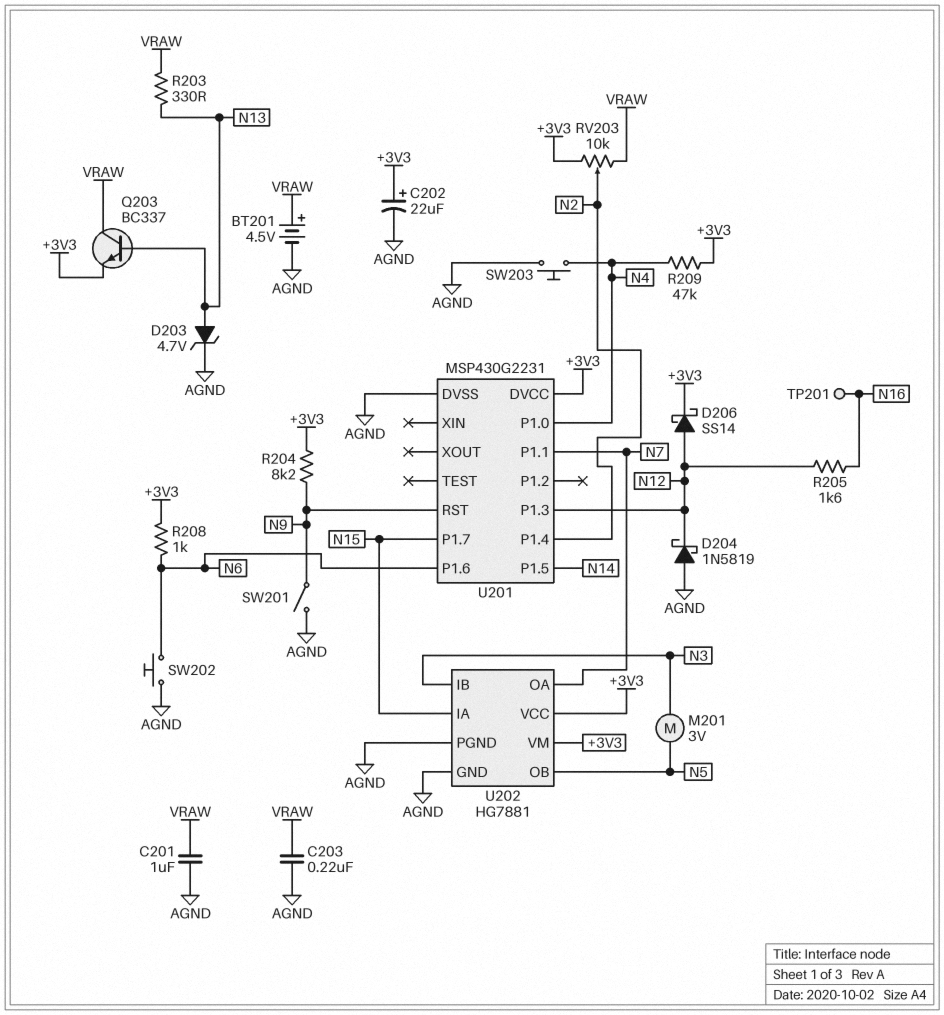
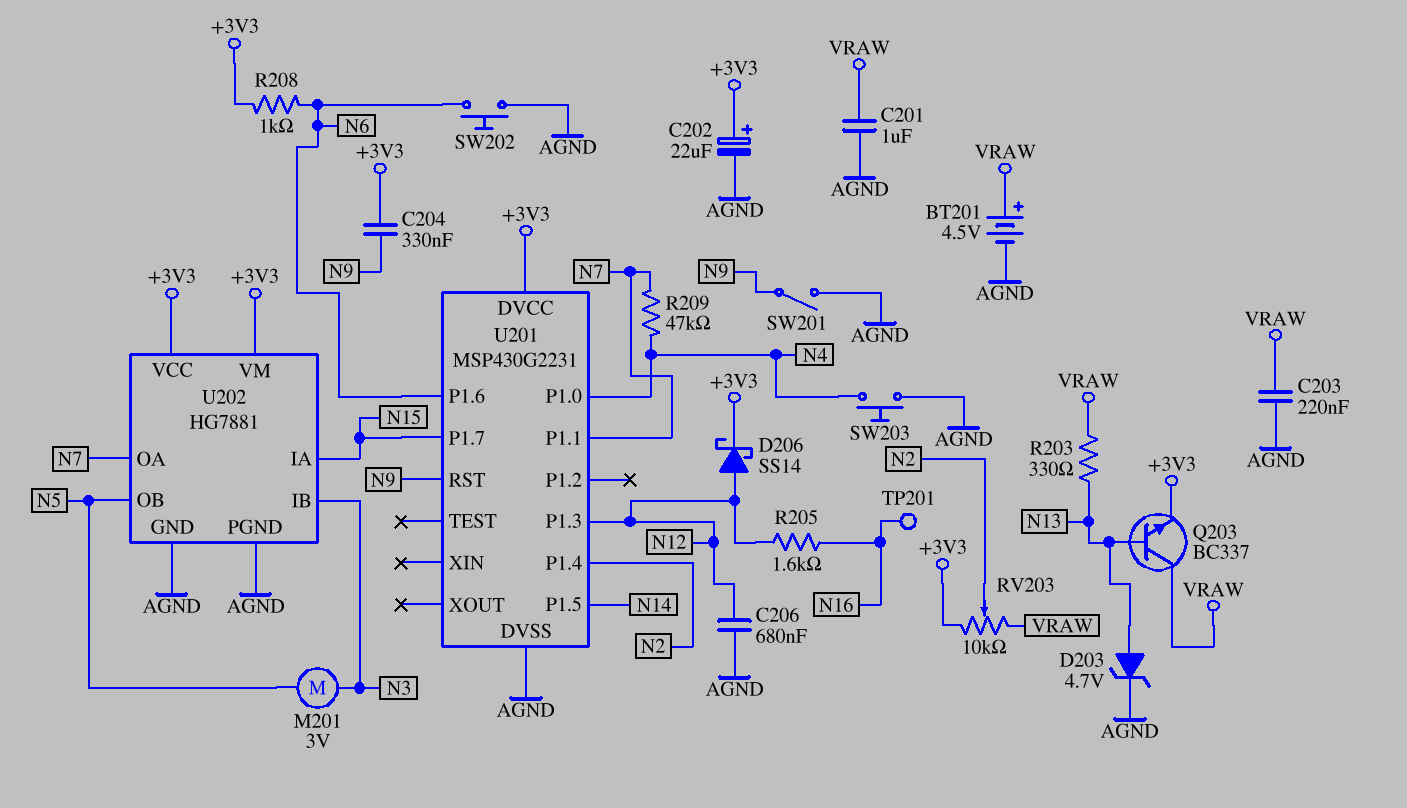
C204: none -> 330nF (+3V3, N9)
C206: none -> 680nF (AGND, N12)
D204: schottky 1N5819 (A AGND, K N12) -> none
R204: 8.2k (+3V3, N9) -> none
R209: 47k (+3V3, N4) -> 47k (N4, N7)

